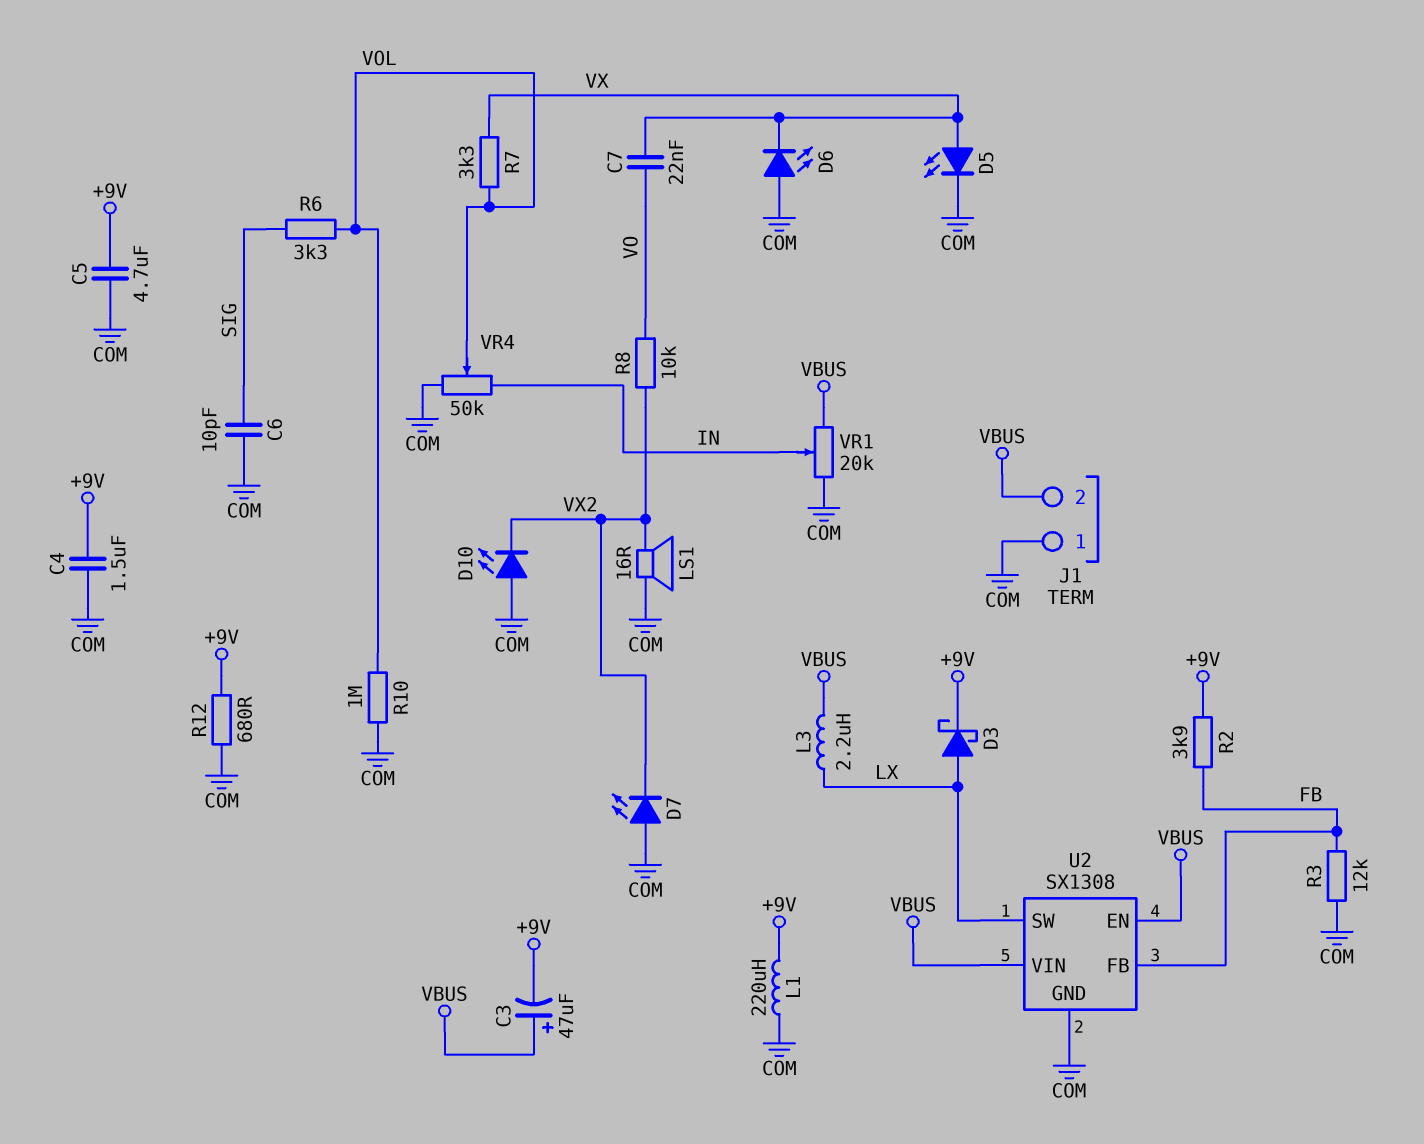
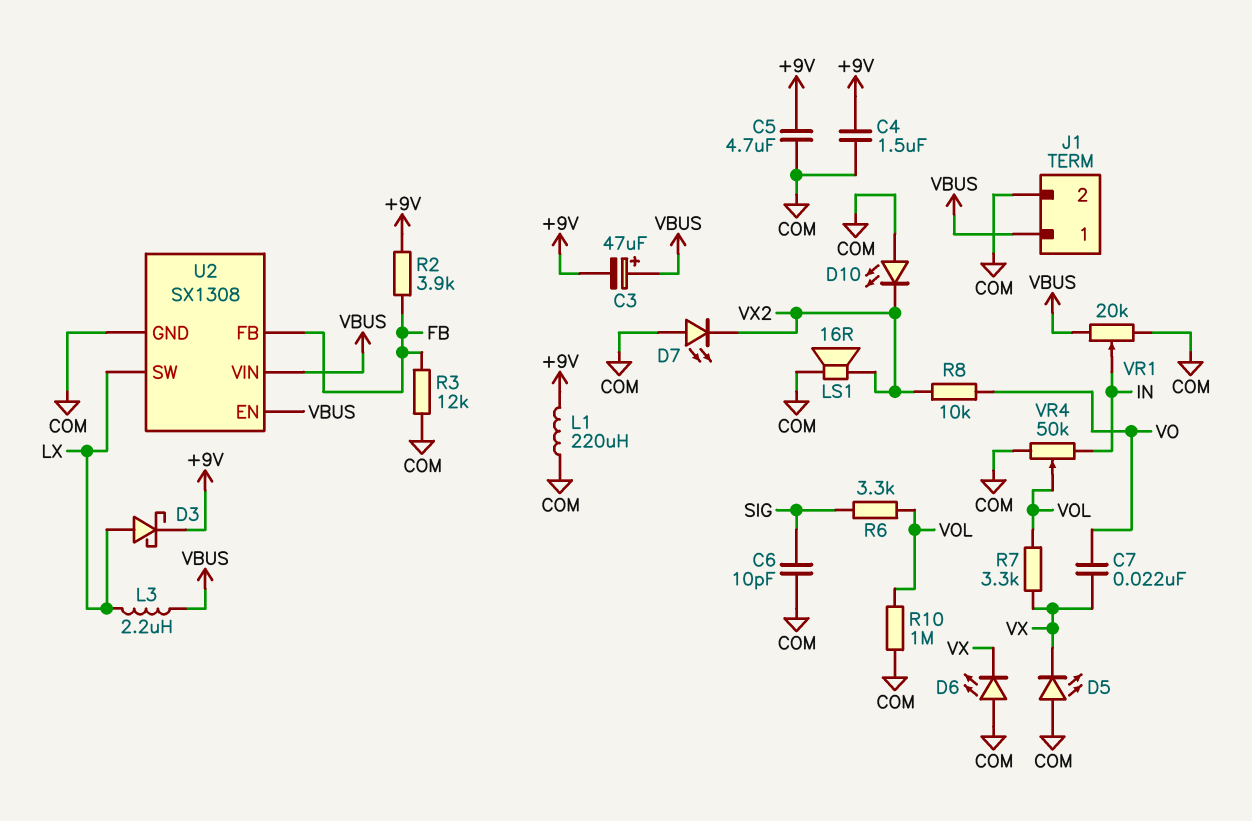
D5: LED (A VX, K COM) -> LED (A COM, K VX)
J1 pin 1: COM -> VBUS
J1 pin 2: VBUS -> COM
R12: 680 (+9V, COM) -> none

